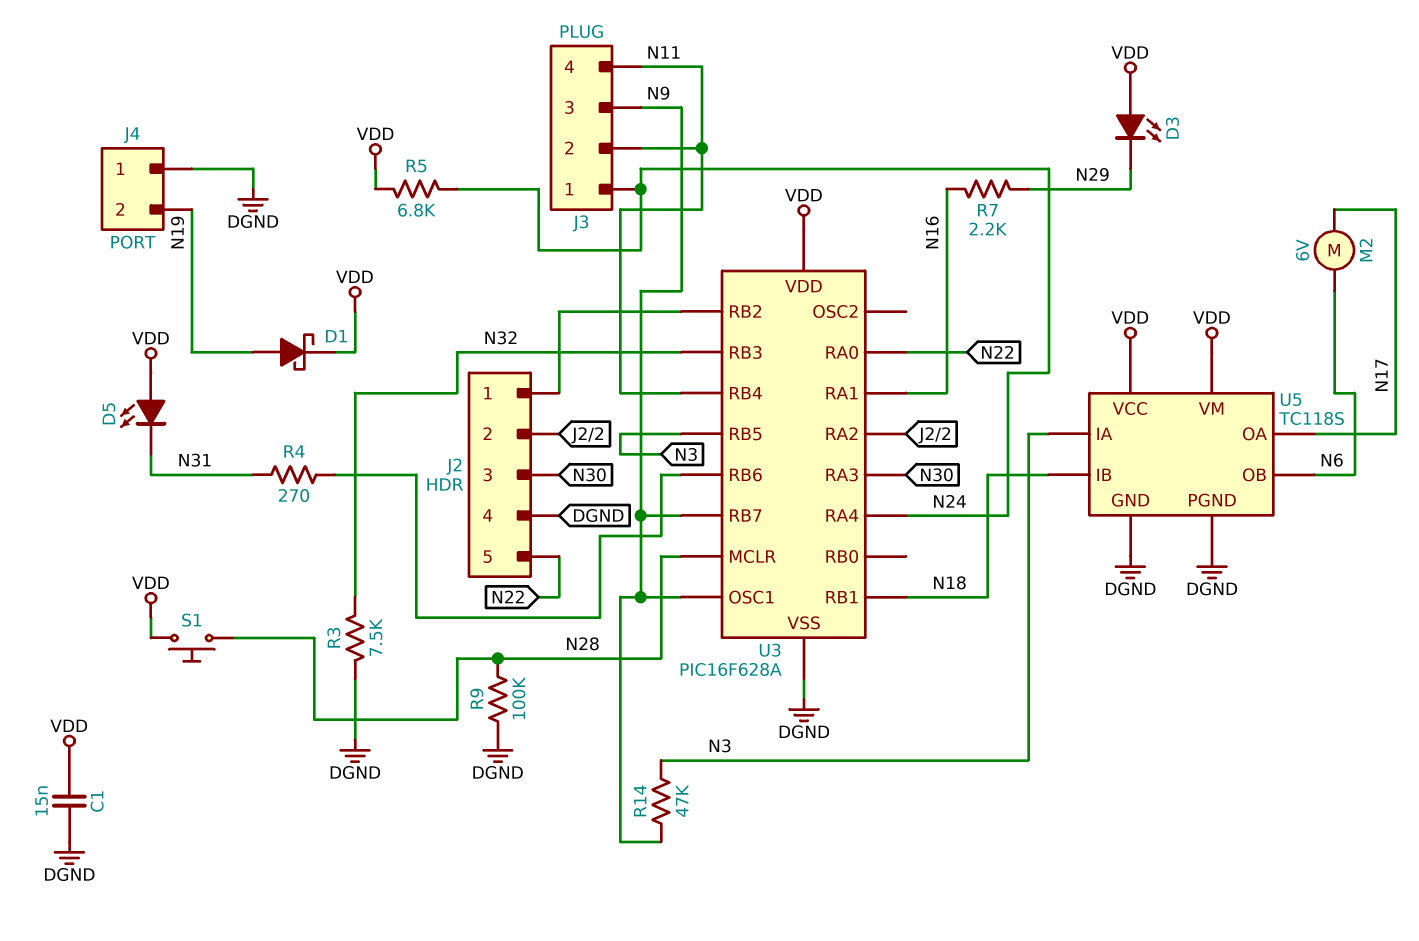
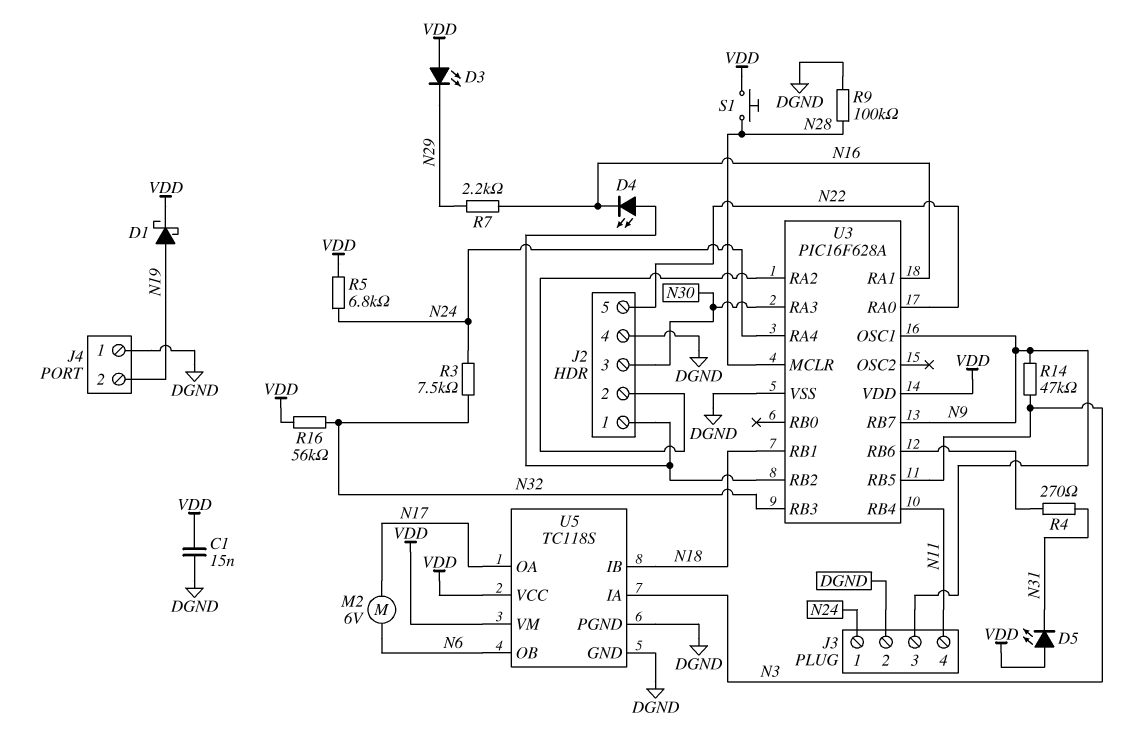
D4: none -> LED (A J2/1, K N16)
J3 pin 2: N11 -> DGND
R3: 7.5k (DGND, N32) -> 7.5k (N24, N32)
R16: none -> 56k (N32, VDD)

